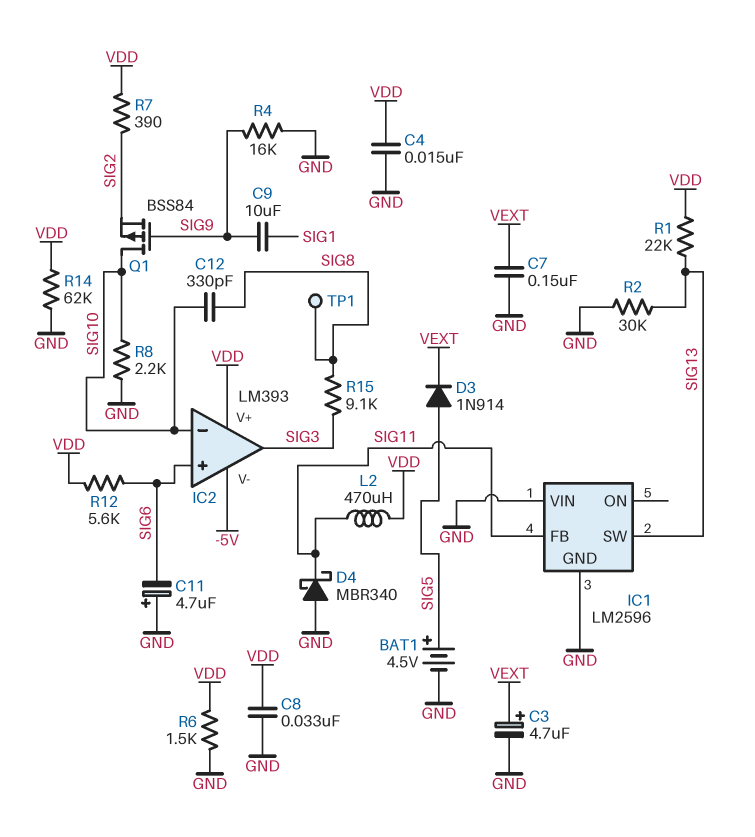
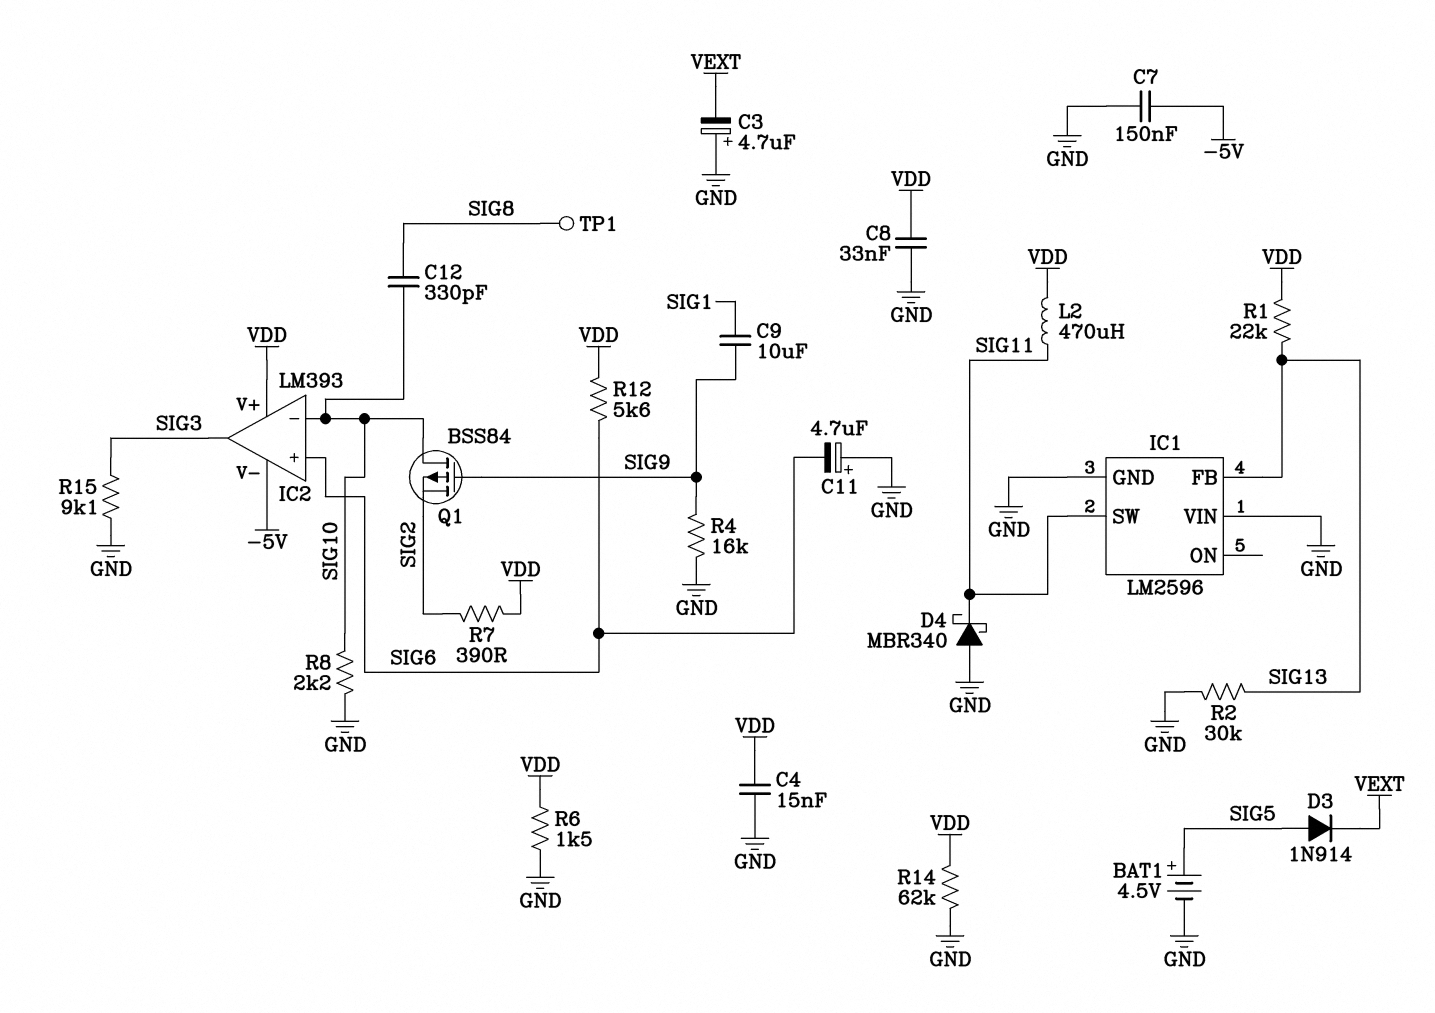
C3: 4.7uF (plus VEXT, minus GND) -> 4.7uF (plus GND, minus VEXT)
C7: 150nF (GND, VEXT) -> 150nF (-5V, GND)
IC1 pin FB: SIG11 -> SIG13
IC1 pin SW: SIG13 -> SIG11
R15: 9.1k (SIG3, SIG8) -> 9.1k (GND, SIG3)

